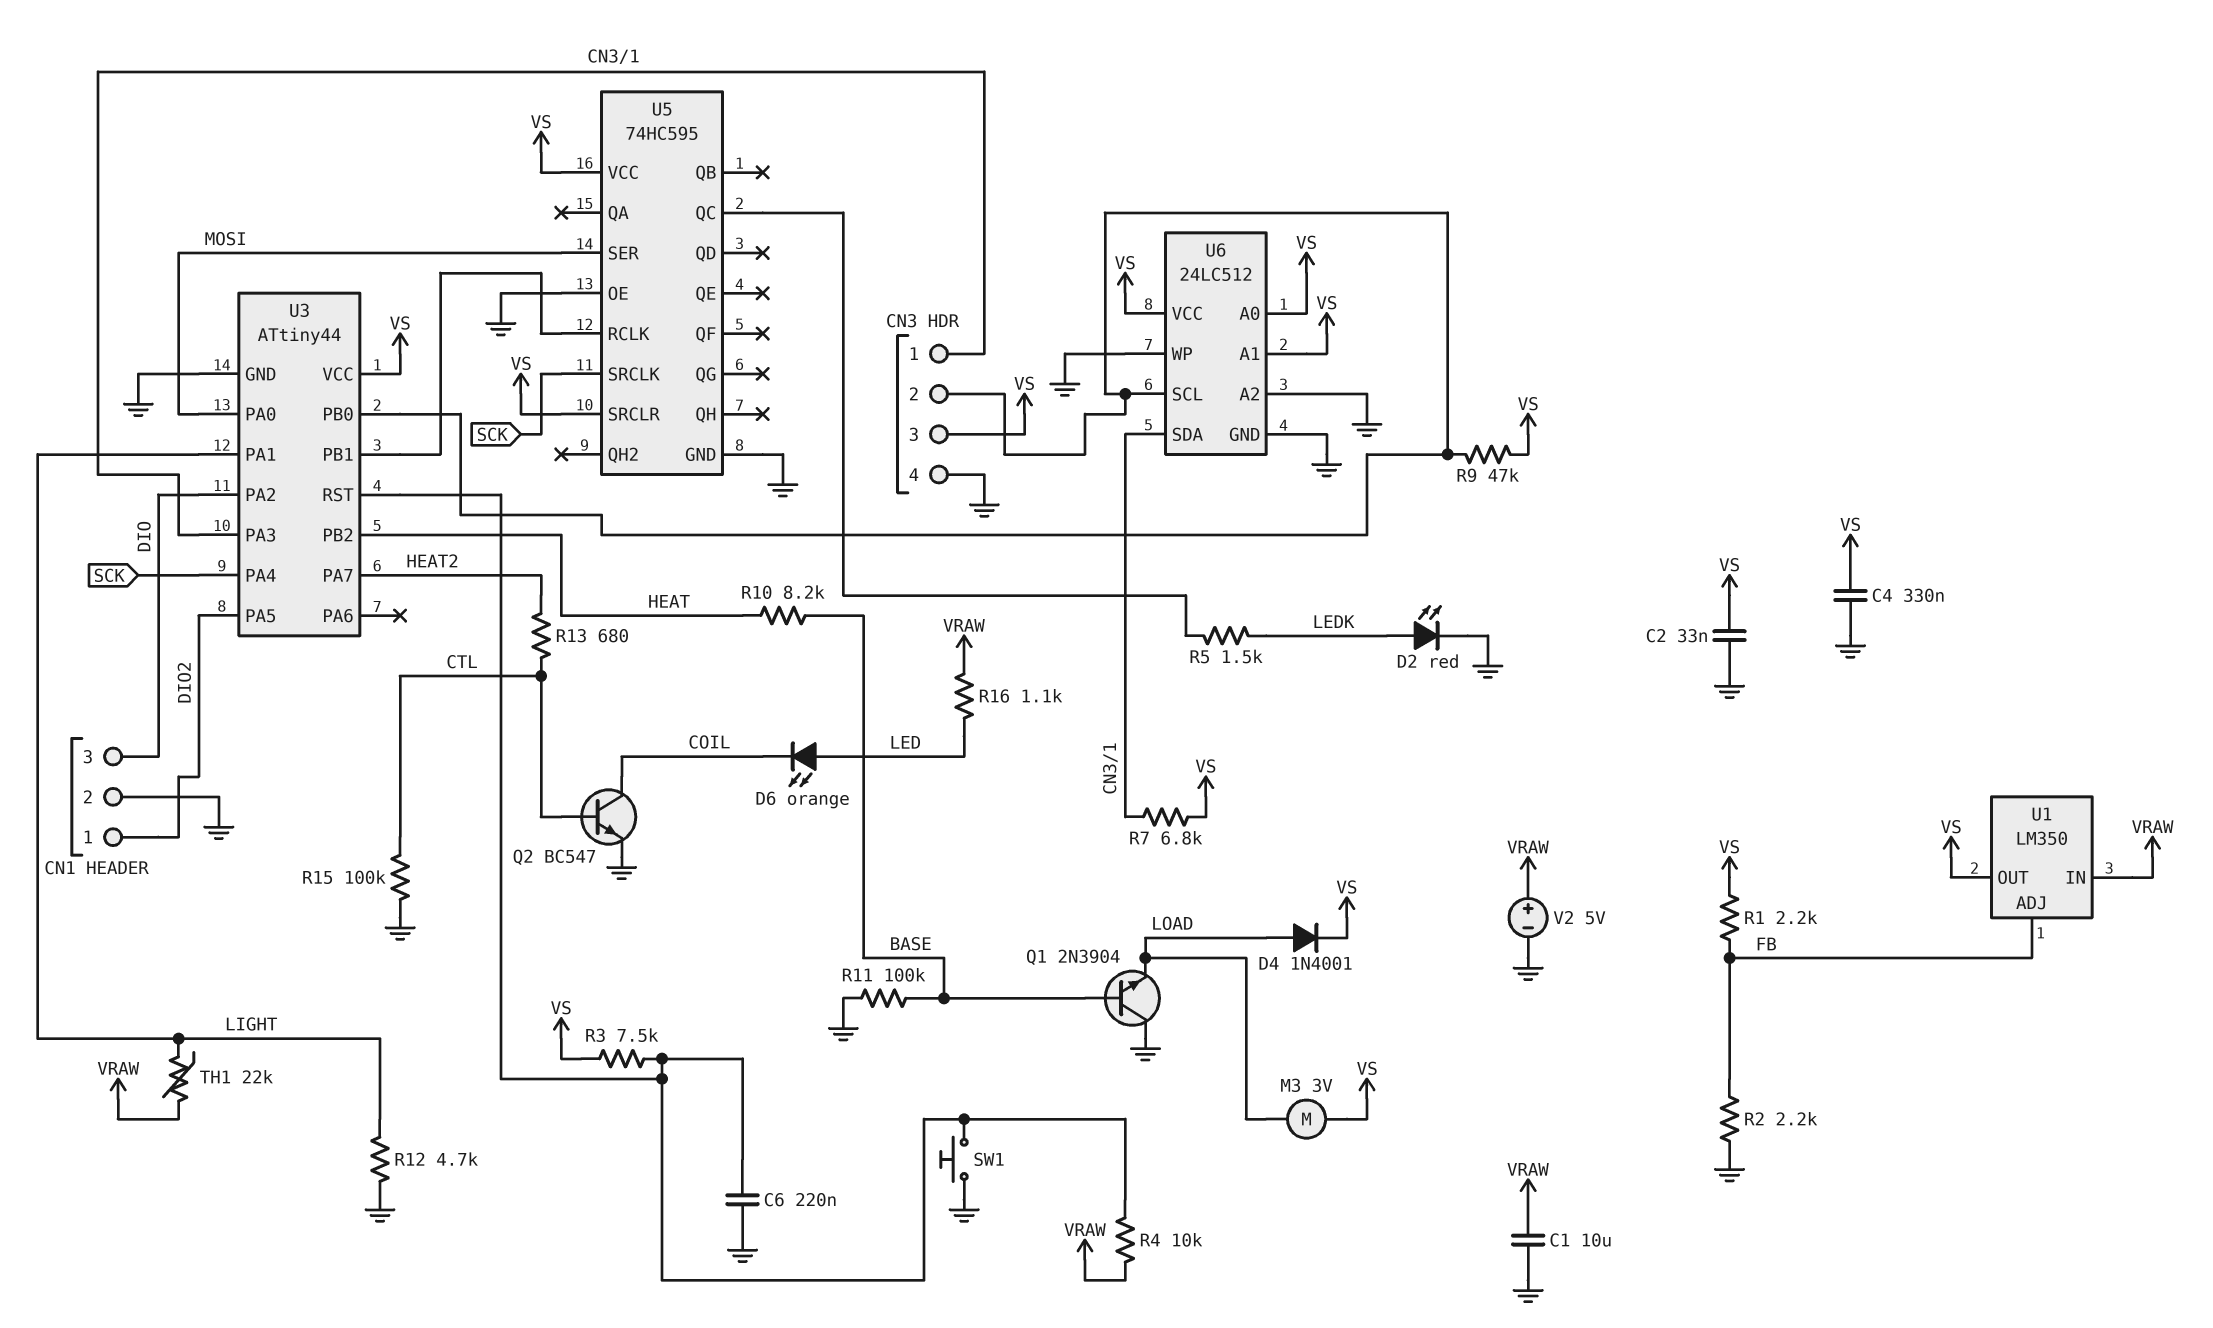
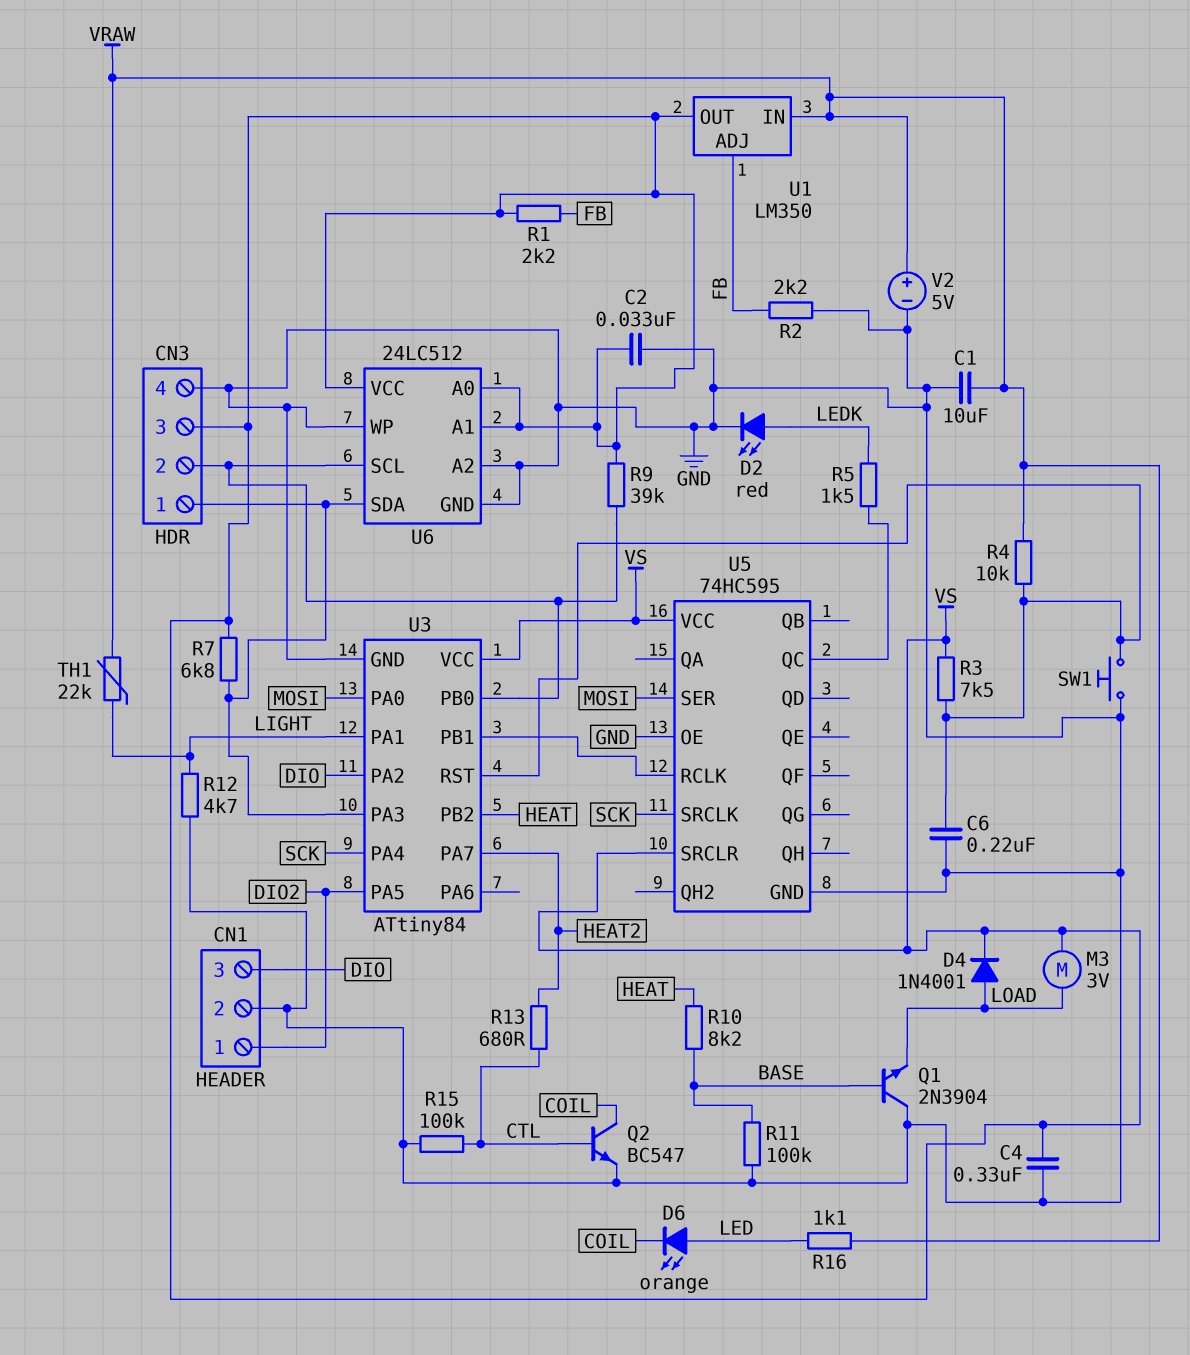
R9: 47k (CN3/2, VS) -> 39k (CN3/2, VS)
U3: ATtiny44 -> ATtiny84

